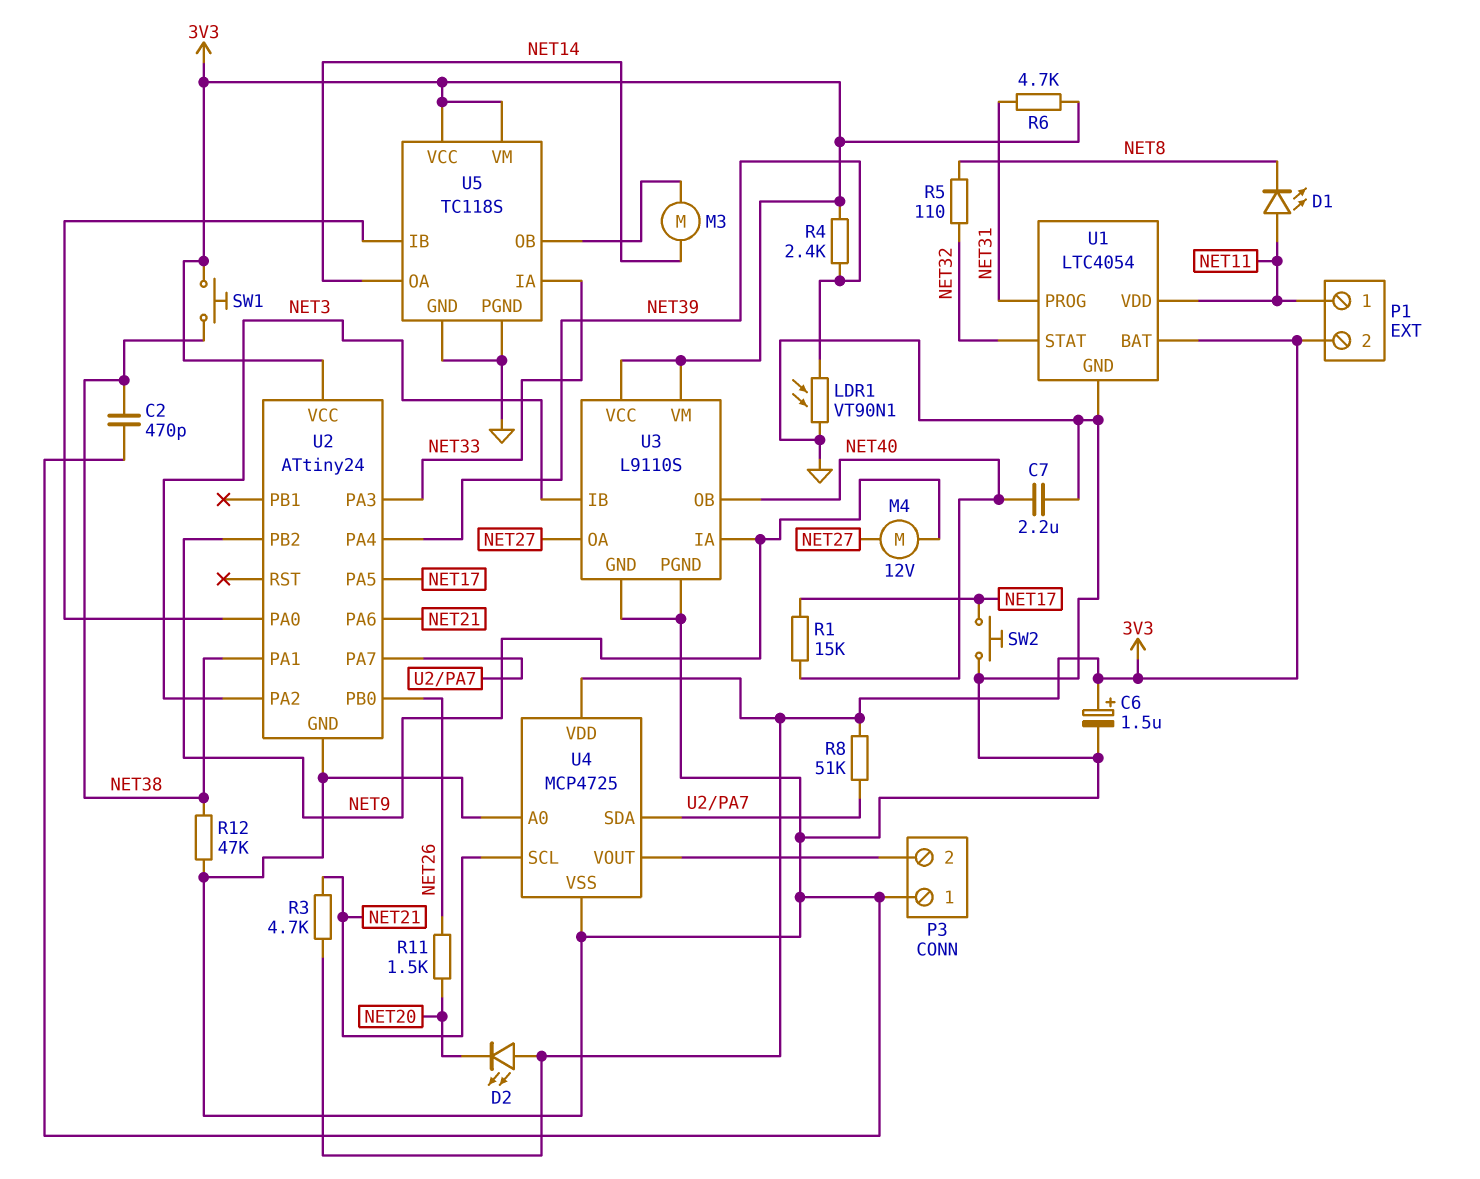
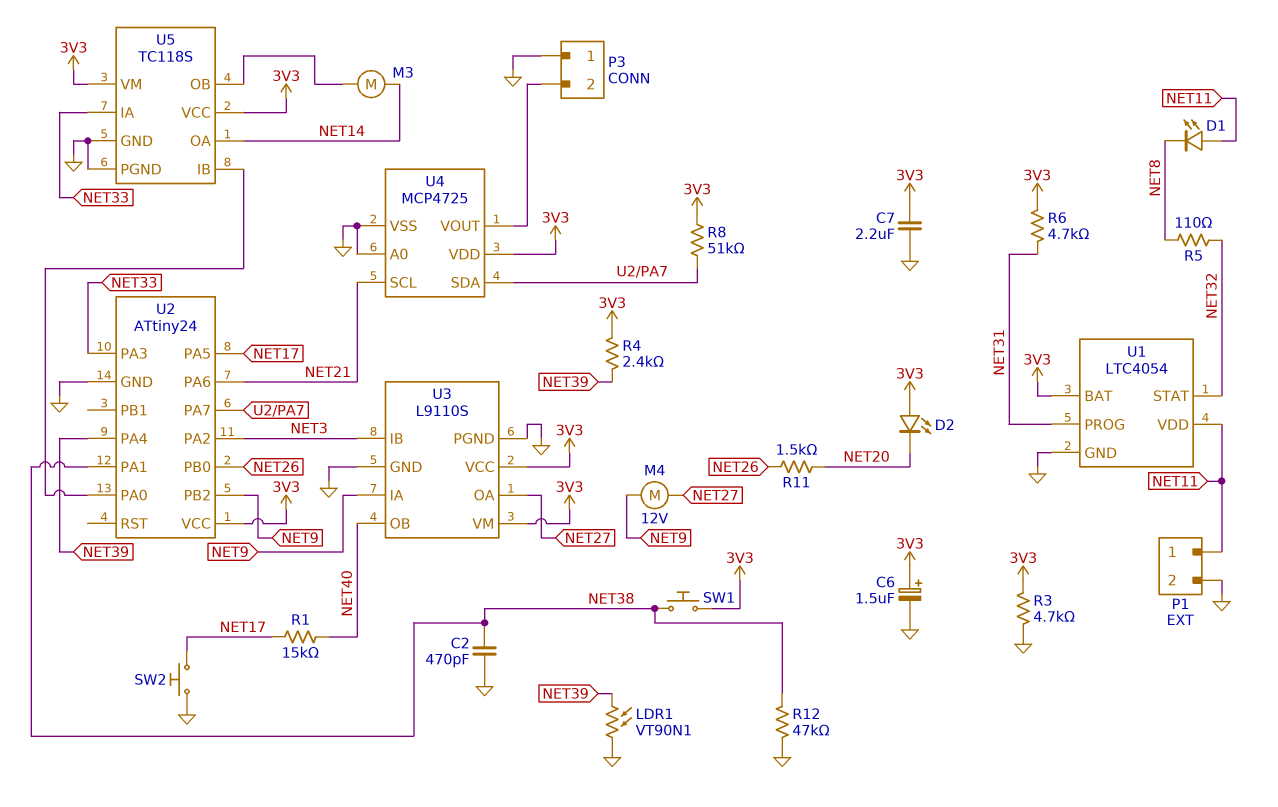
C7: 2.2uF (GND, NET40) -> 2.2uF (3V3, GND)
P1 pin 2: 3V3 -> GND
R3: 4.7k (3V3, NET21) -> 4.7k (3V3, GND)

